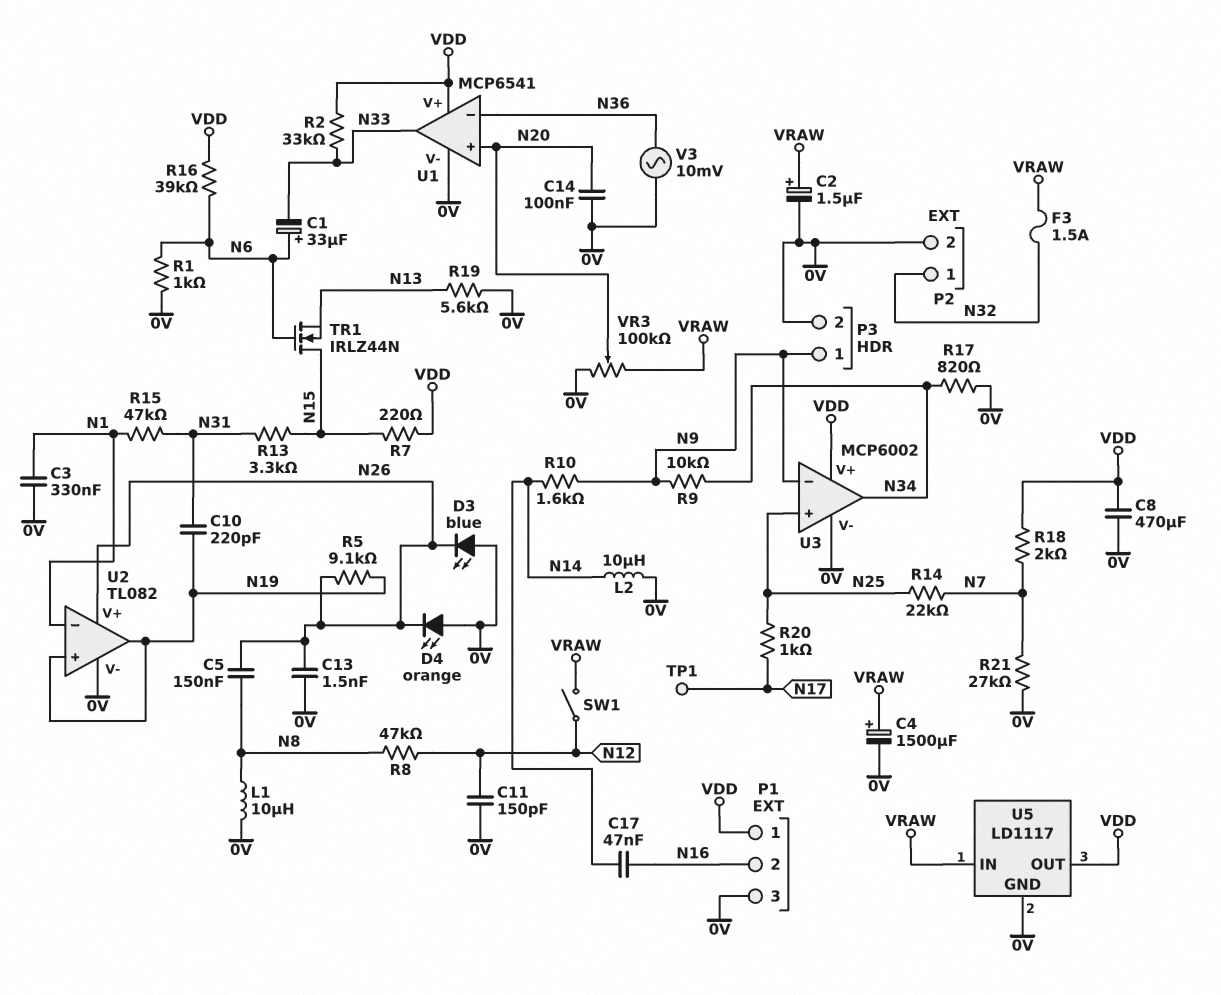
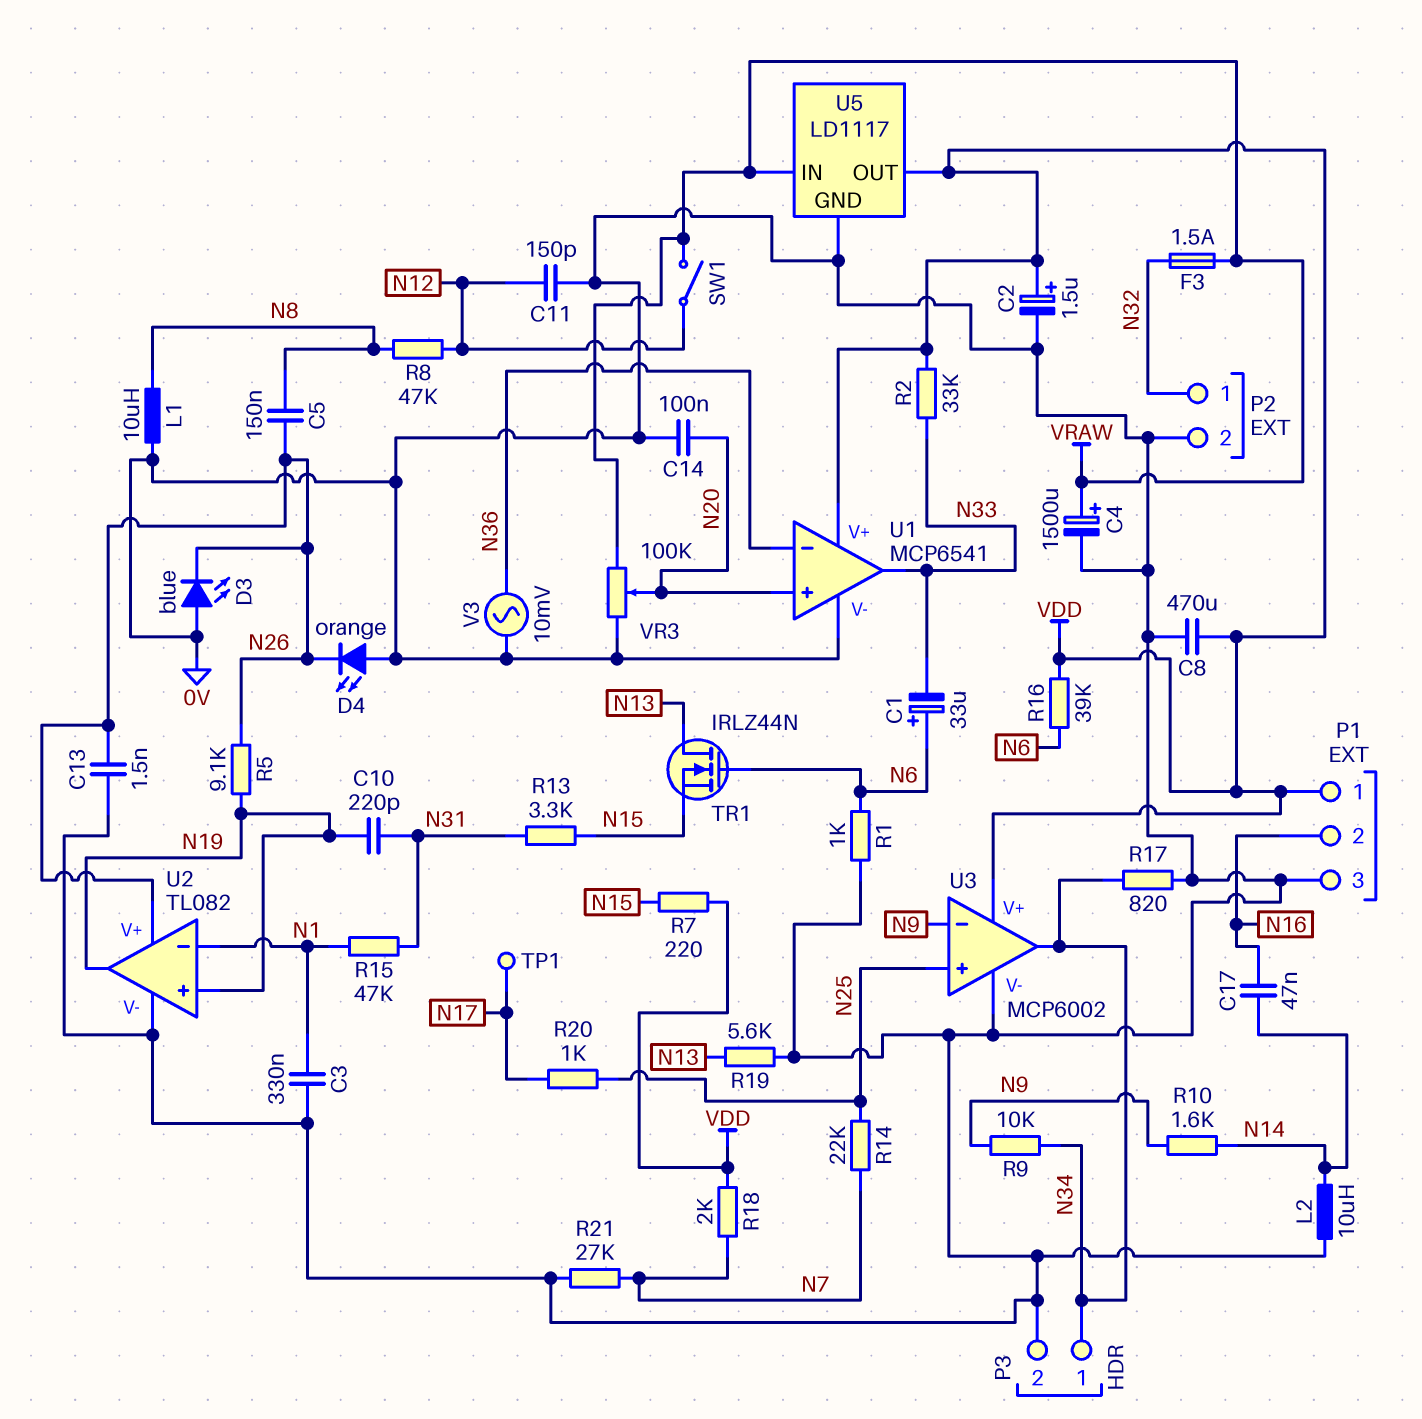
C2: 1.5uF (plus VRAW, minus 0V) -> 1.5uF (plus VDD, minus 0V)
P3 pin 1: N9 -> N34
TR1: NMOS IRLZ44N (G N6, D N15, S N13) -> NMOS IRLZ44N (G N6, D N13, S N15)

